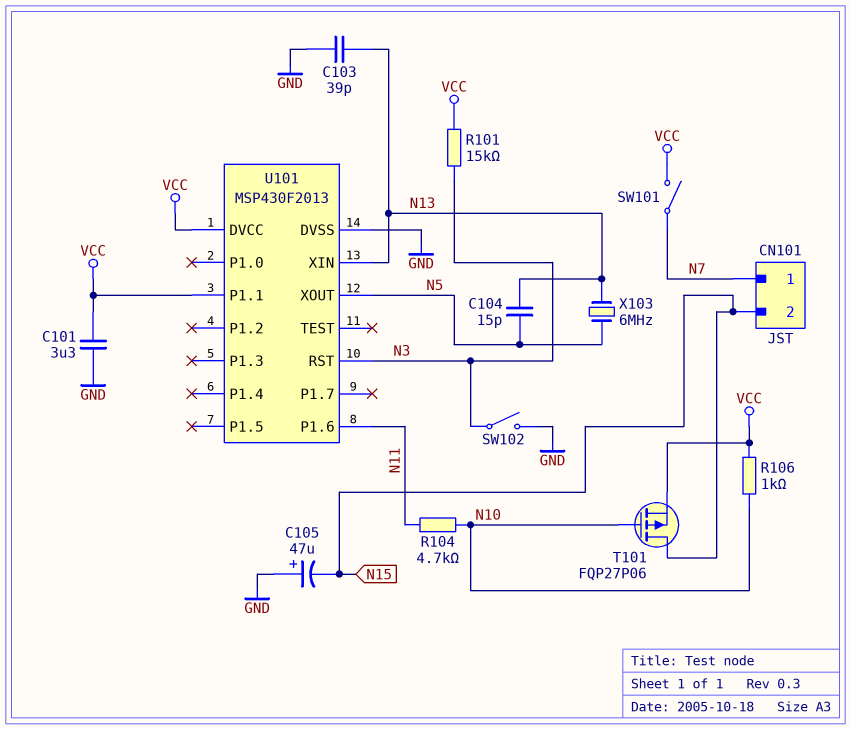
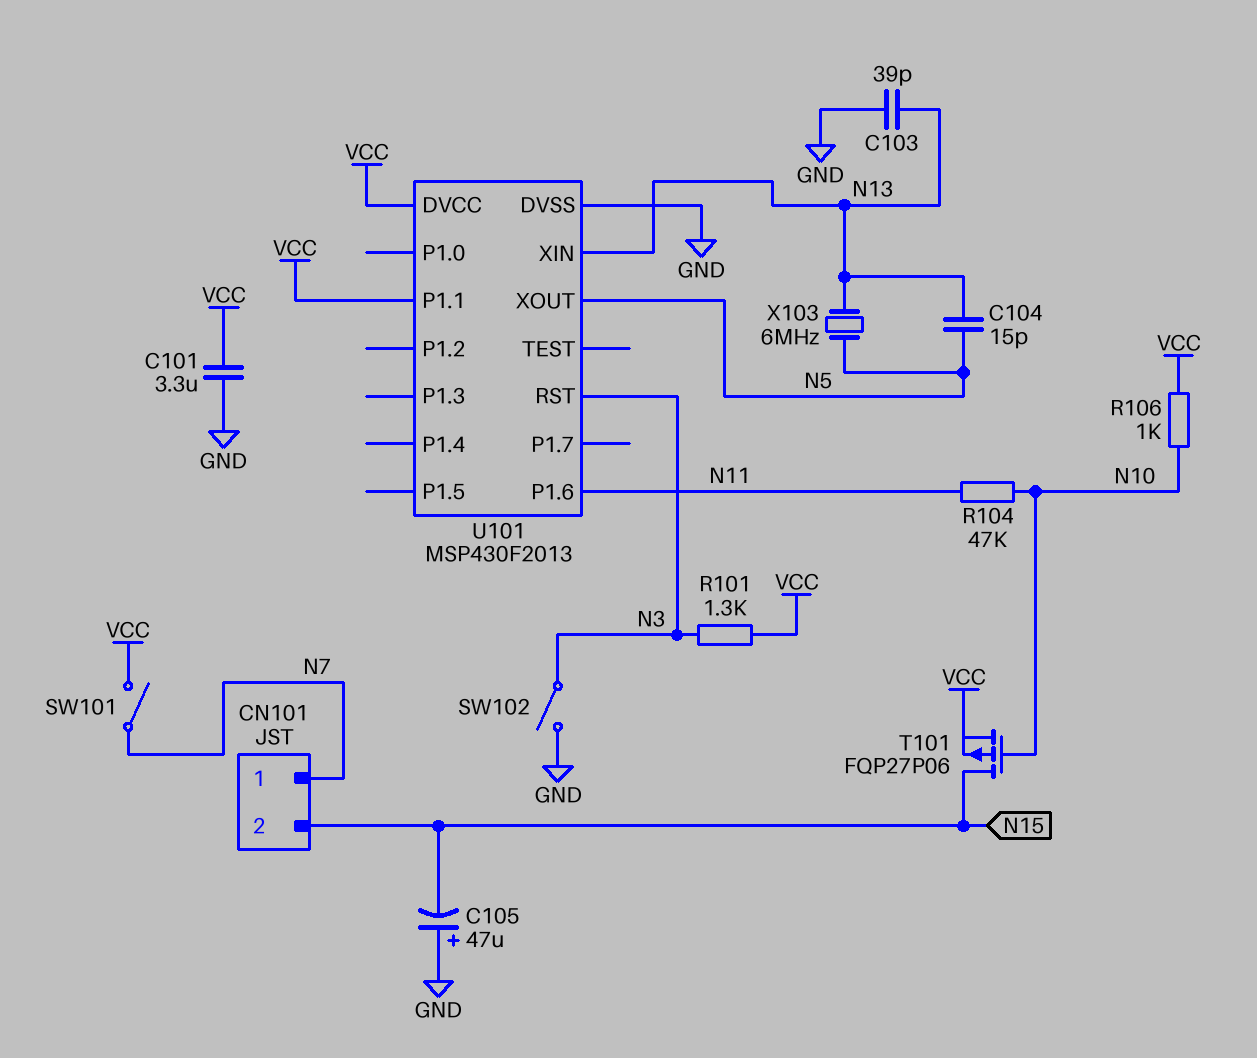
R101: 15k (N3, VCC) -> 1.3k (N3, VCC)
R104: 4.7k (N10, N11) -> 47k (N10, N11)

